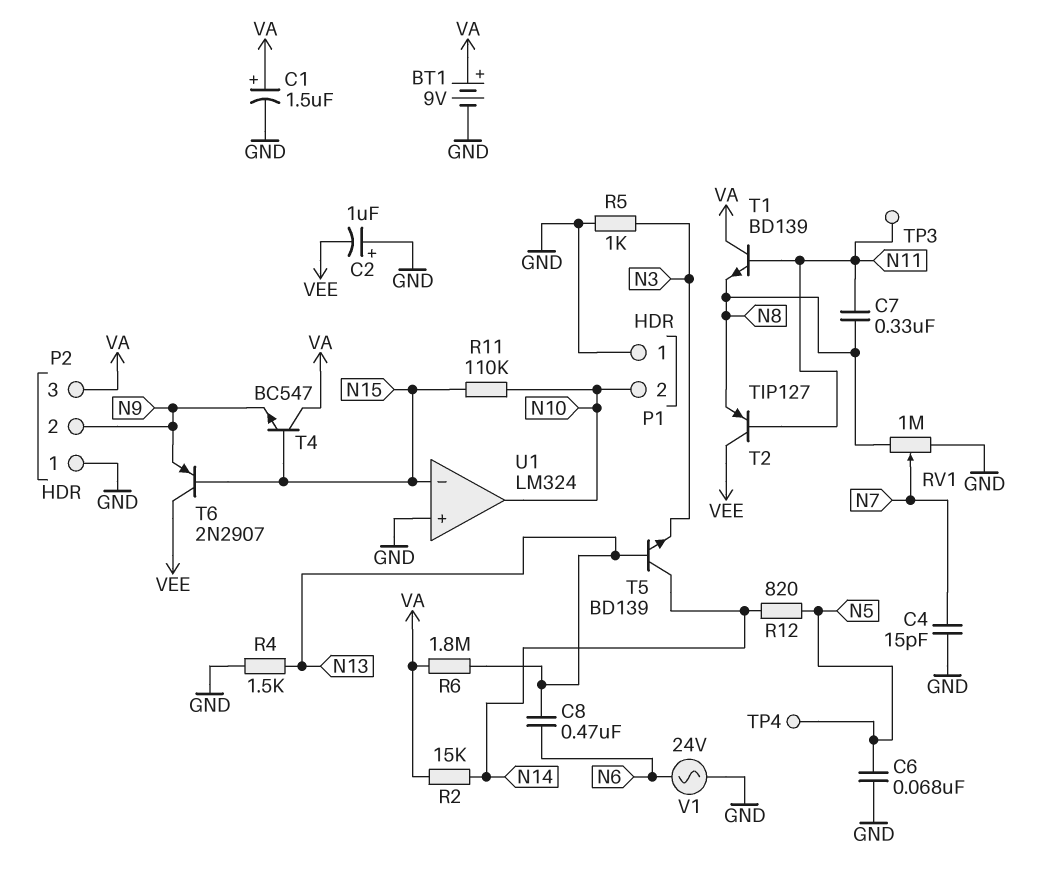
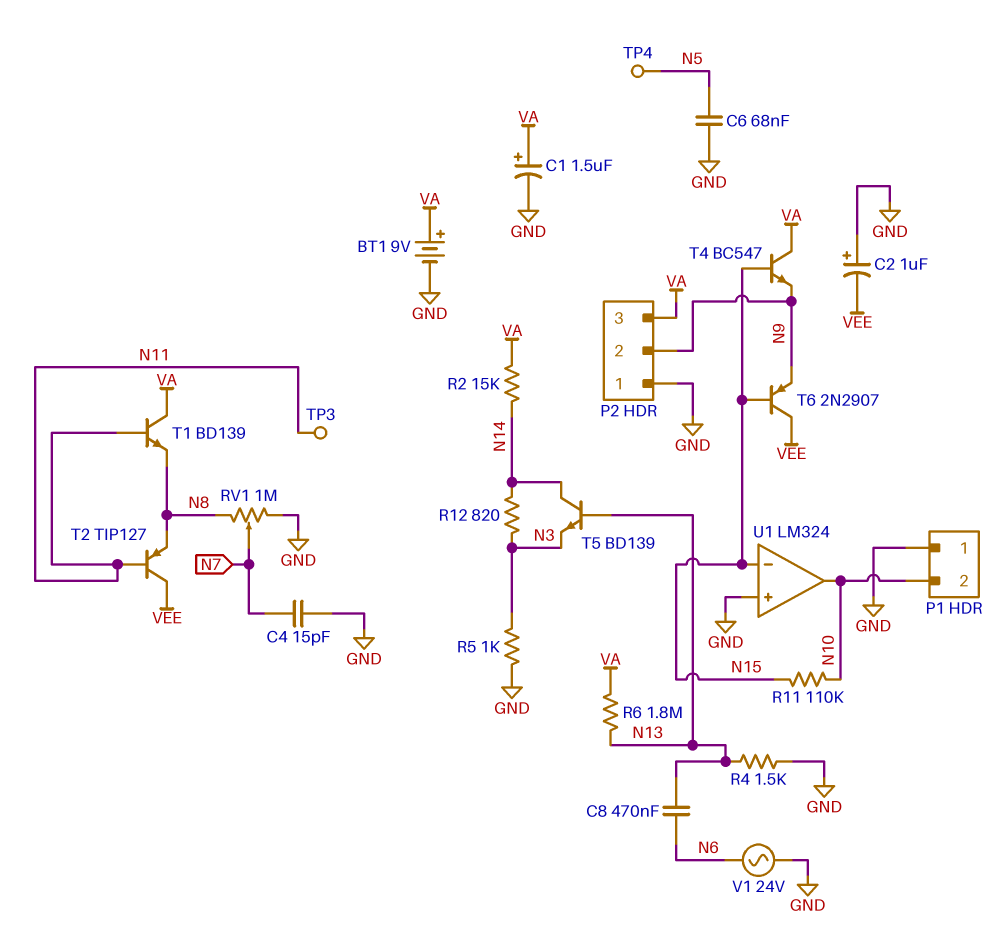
C7: 330nF (N8, N11) -> none
R12: 820 (N5, N14) -> 820 (N3, N14)

